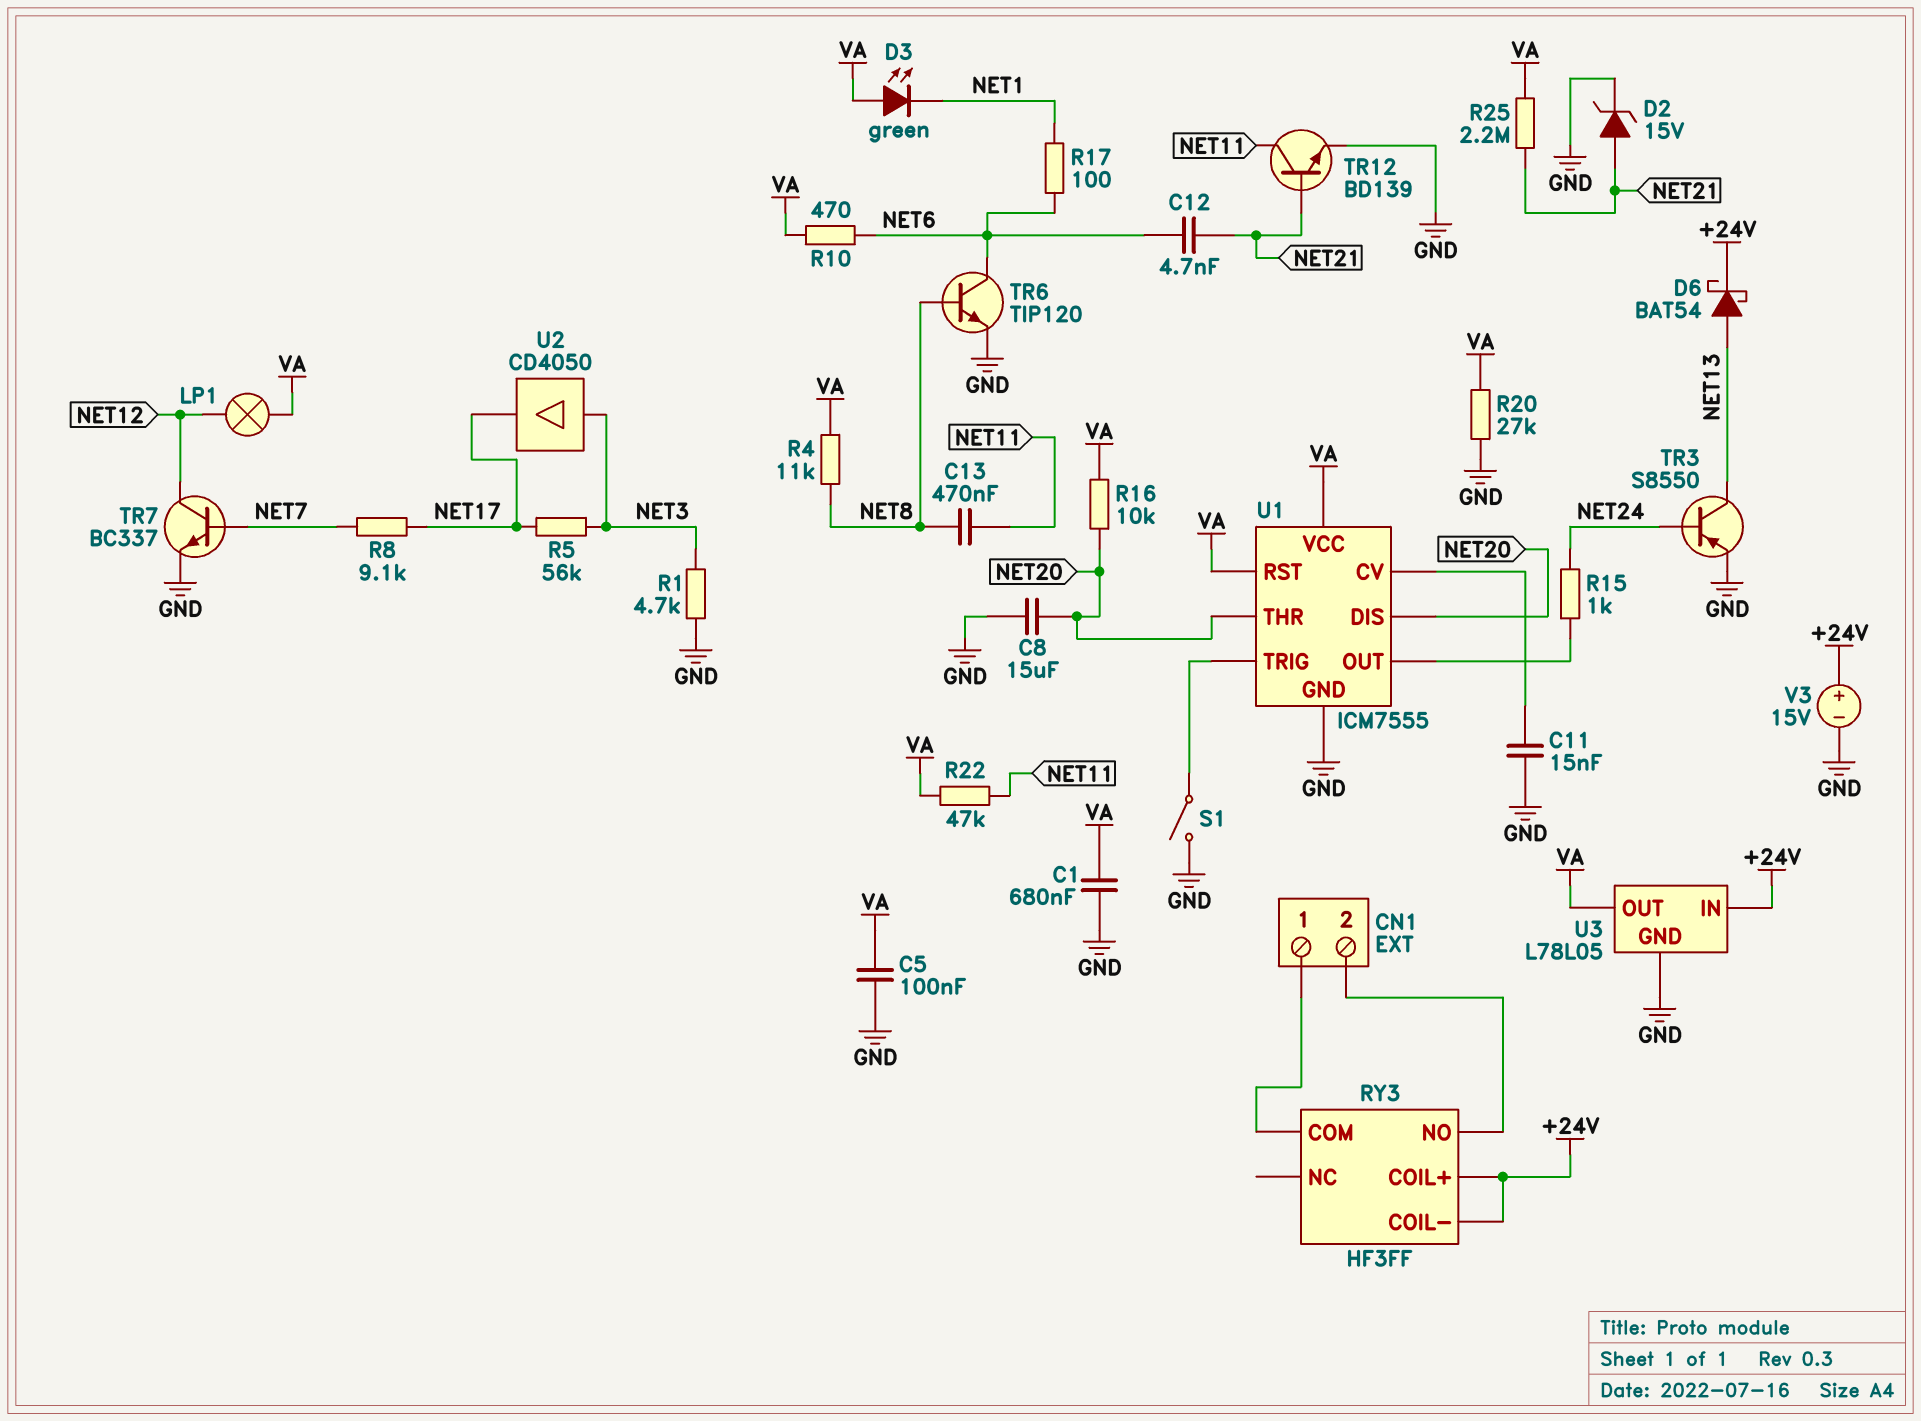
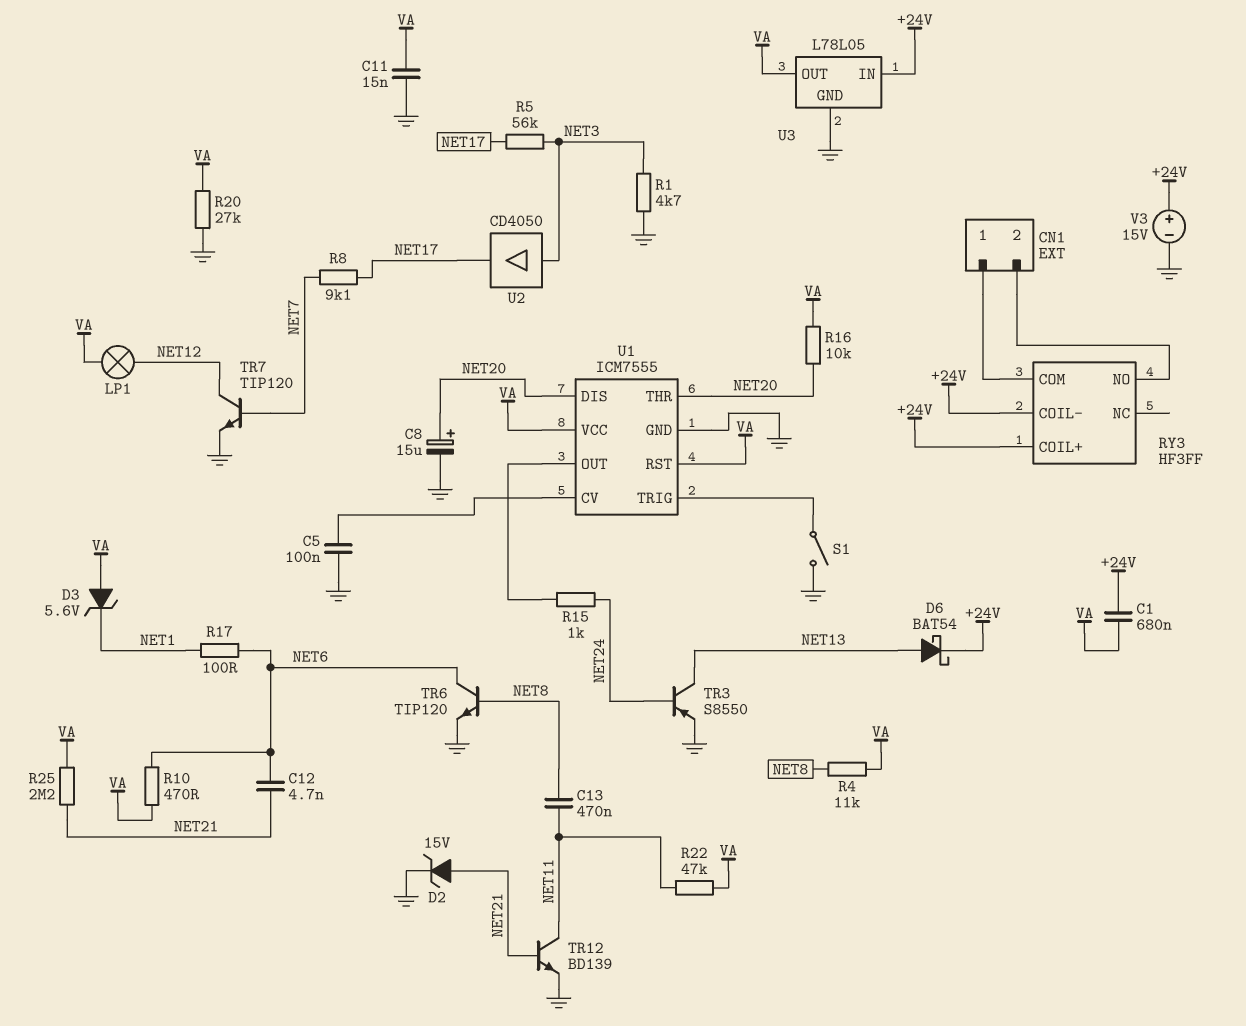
C1: 680nF (GND, VA) -> 680nF (+24V, VA)
C5: 100nF (GND, VA) -> 100nF (GND, U1/CV)
C8: 15uF (GND, NET20) -> 15uF (plus NET20, minus GND)
C11: 15nF (GND, U1/CV) -> 15nF (GND, VA)
D3: LED green (A VA, K NET1) -> zener 5.6V (A VA, K NET1)
TR7: NPN BC337 (B NET7, C NET12, E GND) -> NPN TIP120 (B NET7, C NET12, E GND)

